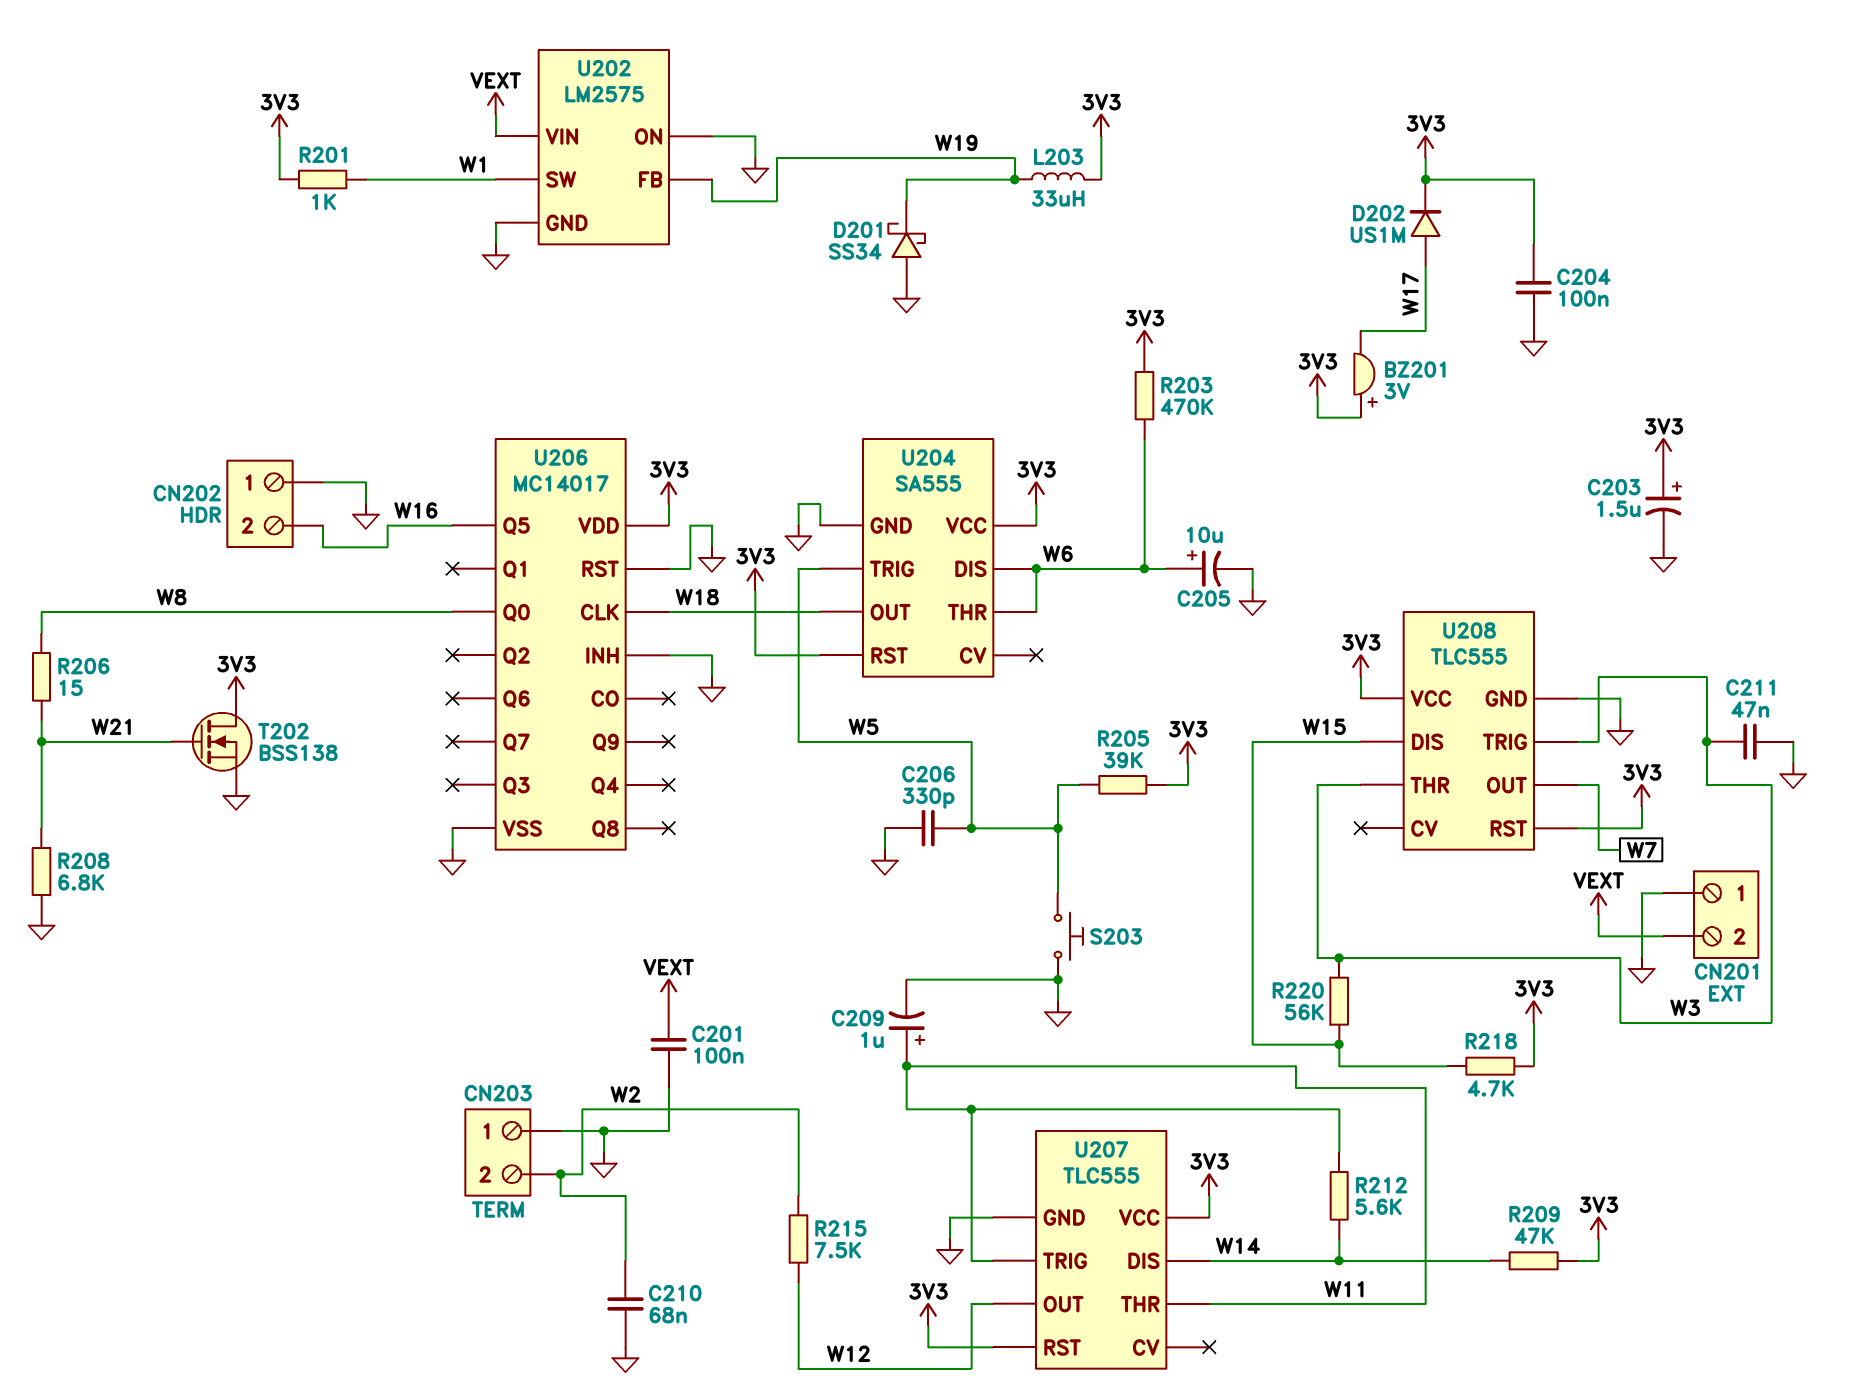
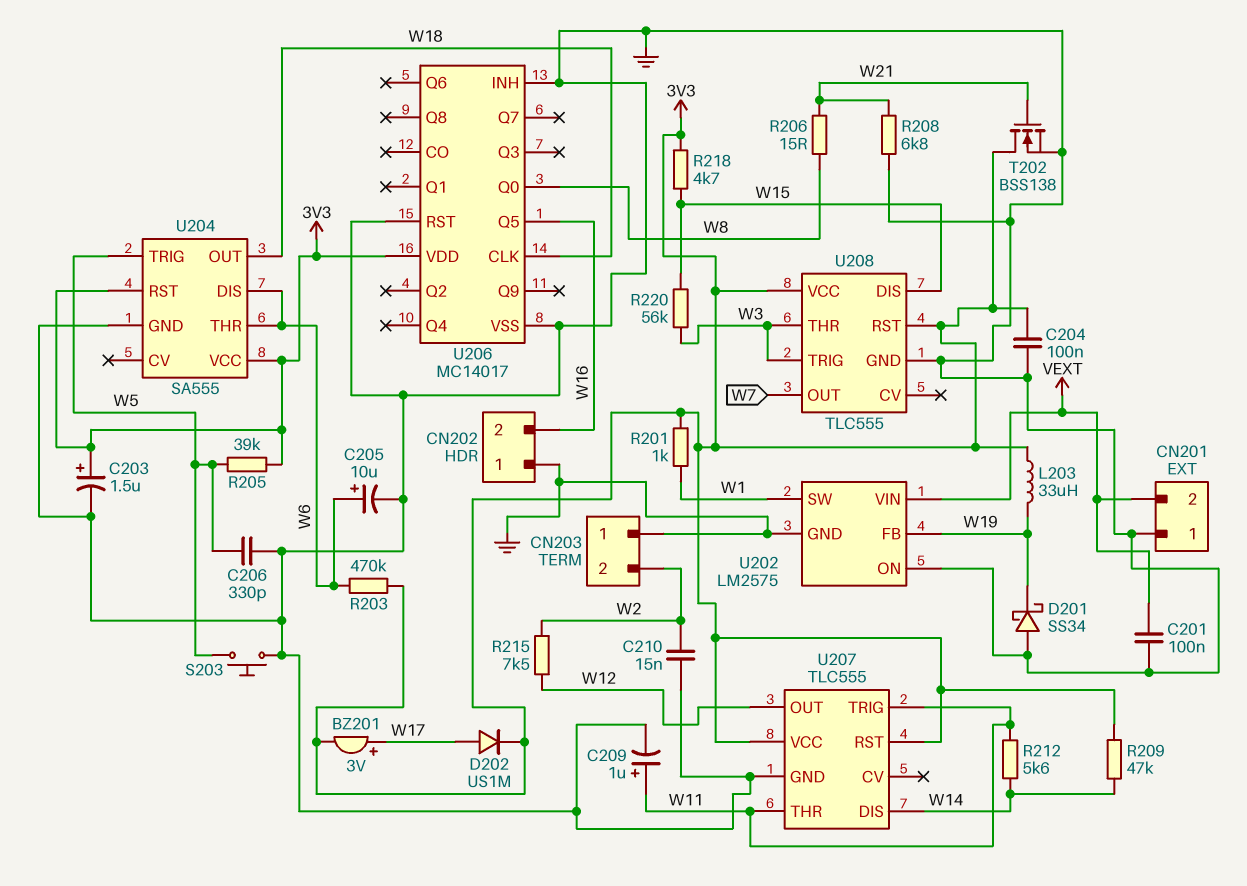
BZ201: buzzer 3V (plus 3V3, minus W17) -> buzzer 3V (plus W17, minus 3V3)
C210: 68nF (GND, W2) -> 15nF (GND, W2)
C211: 47nF (GND, W3) -> none

